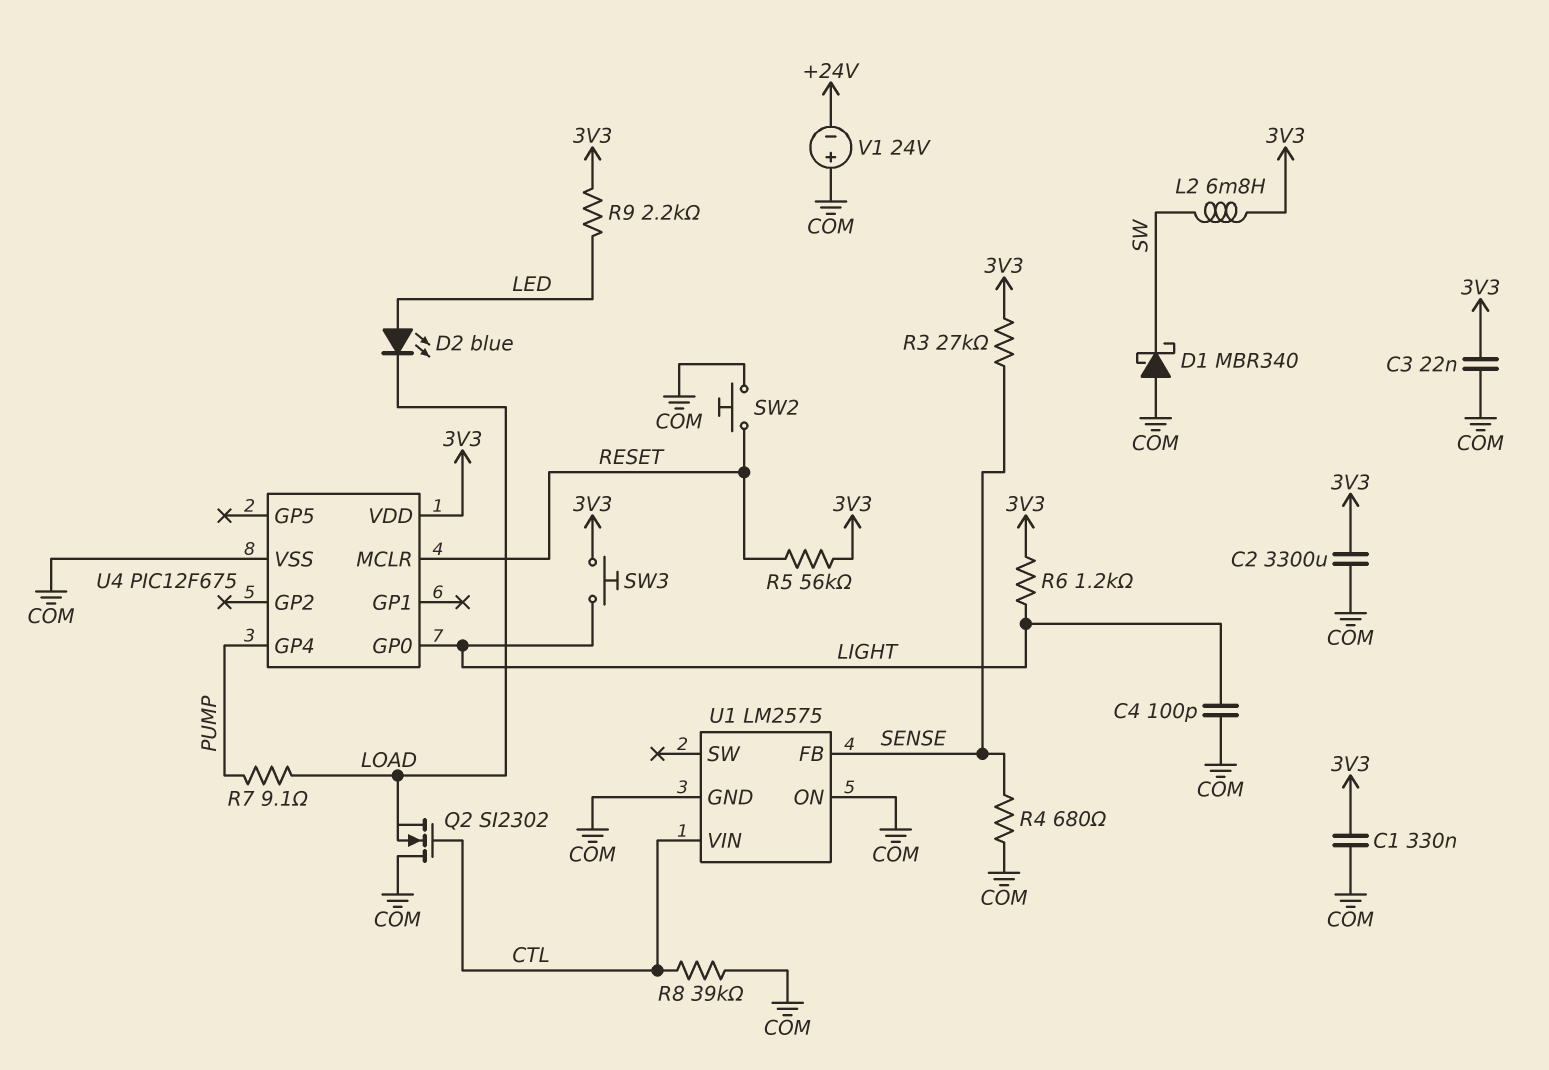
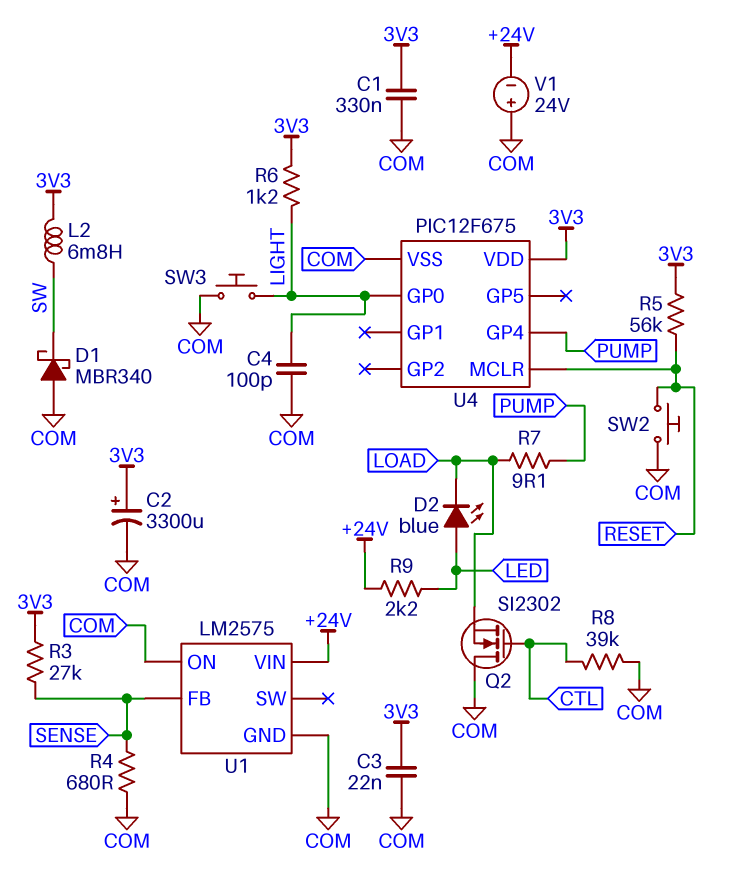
C2: 3300uF (3V3, COM) -> 3300uF (plus 3V3, minus COM)
R9: 2.2k (3V3, LED) -> 2.2k (+24V, LED)
SW3: button (3V3, LIGHT) -> button (COM, LIGHT)
U1 pin VIN: CTL -> +24V

